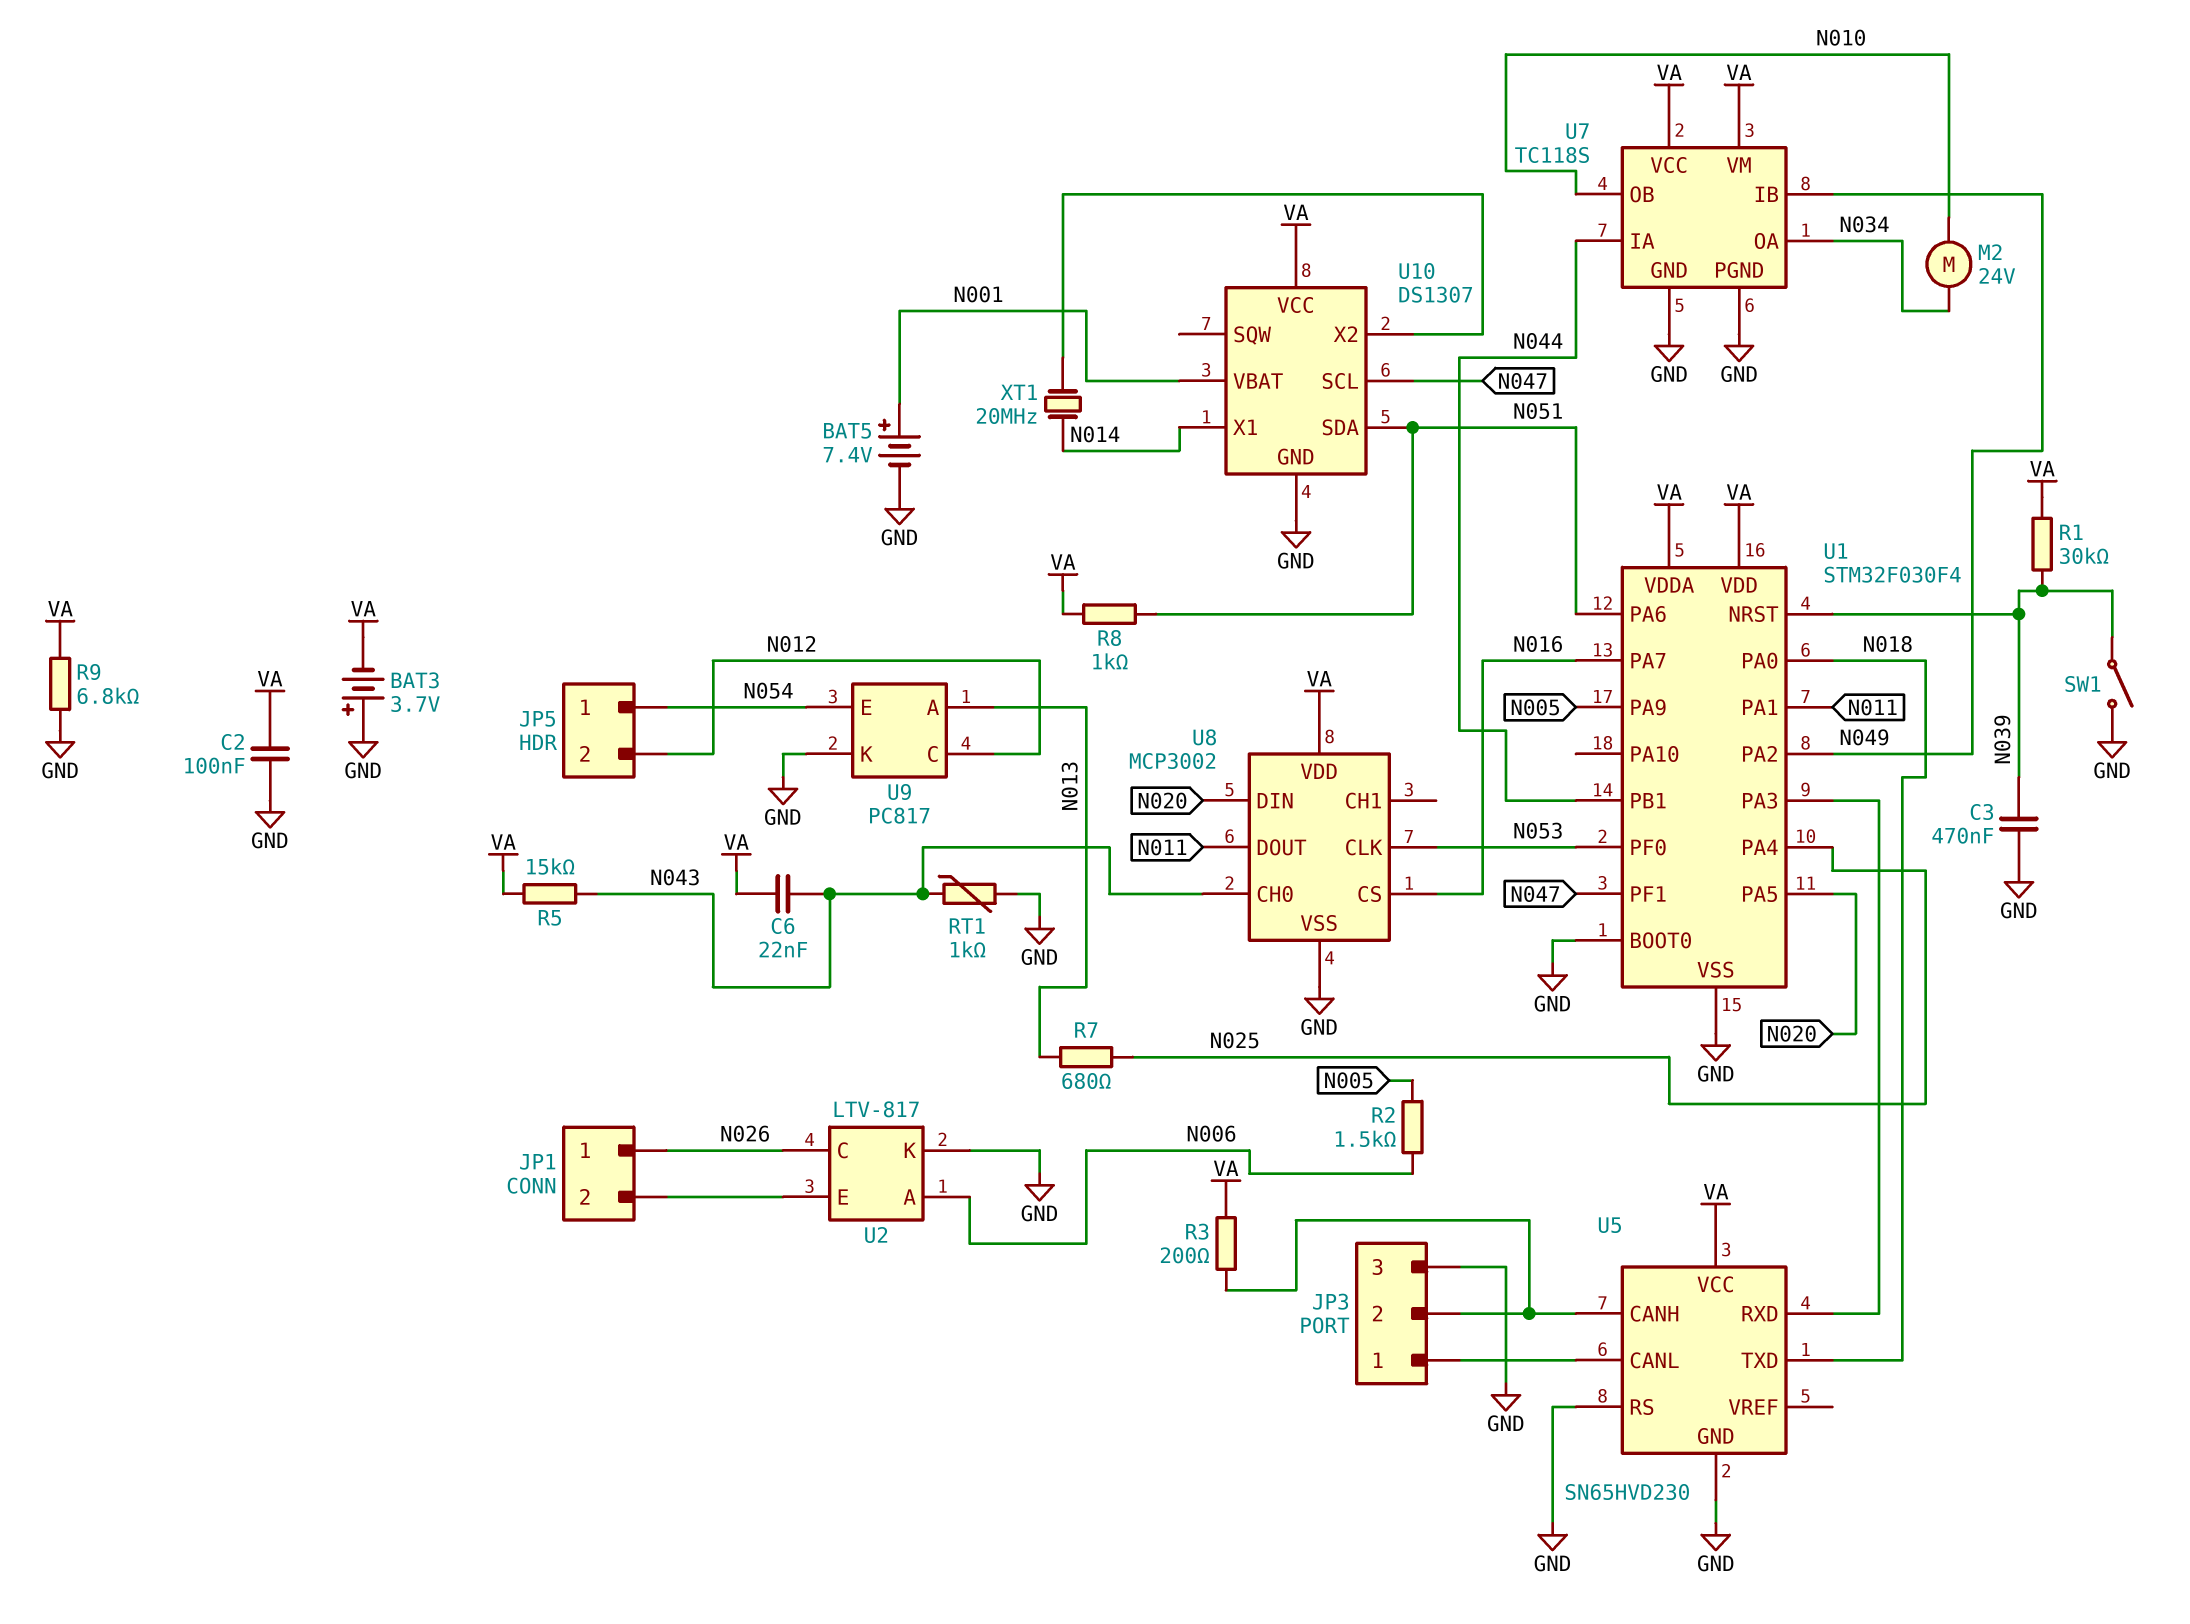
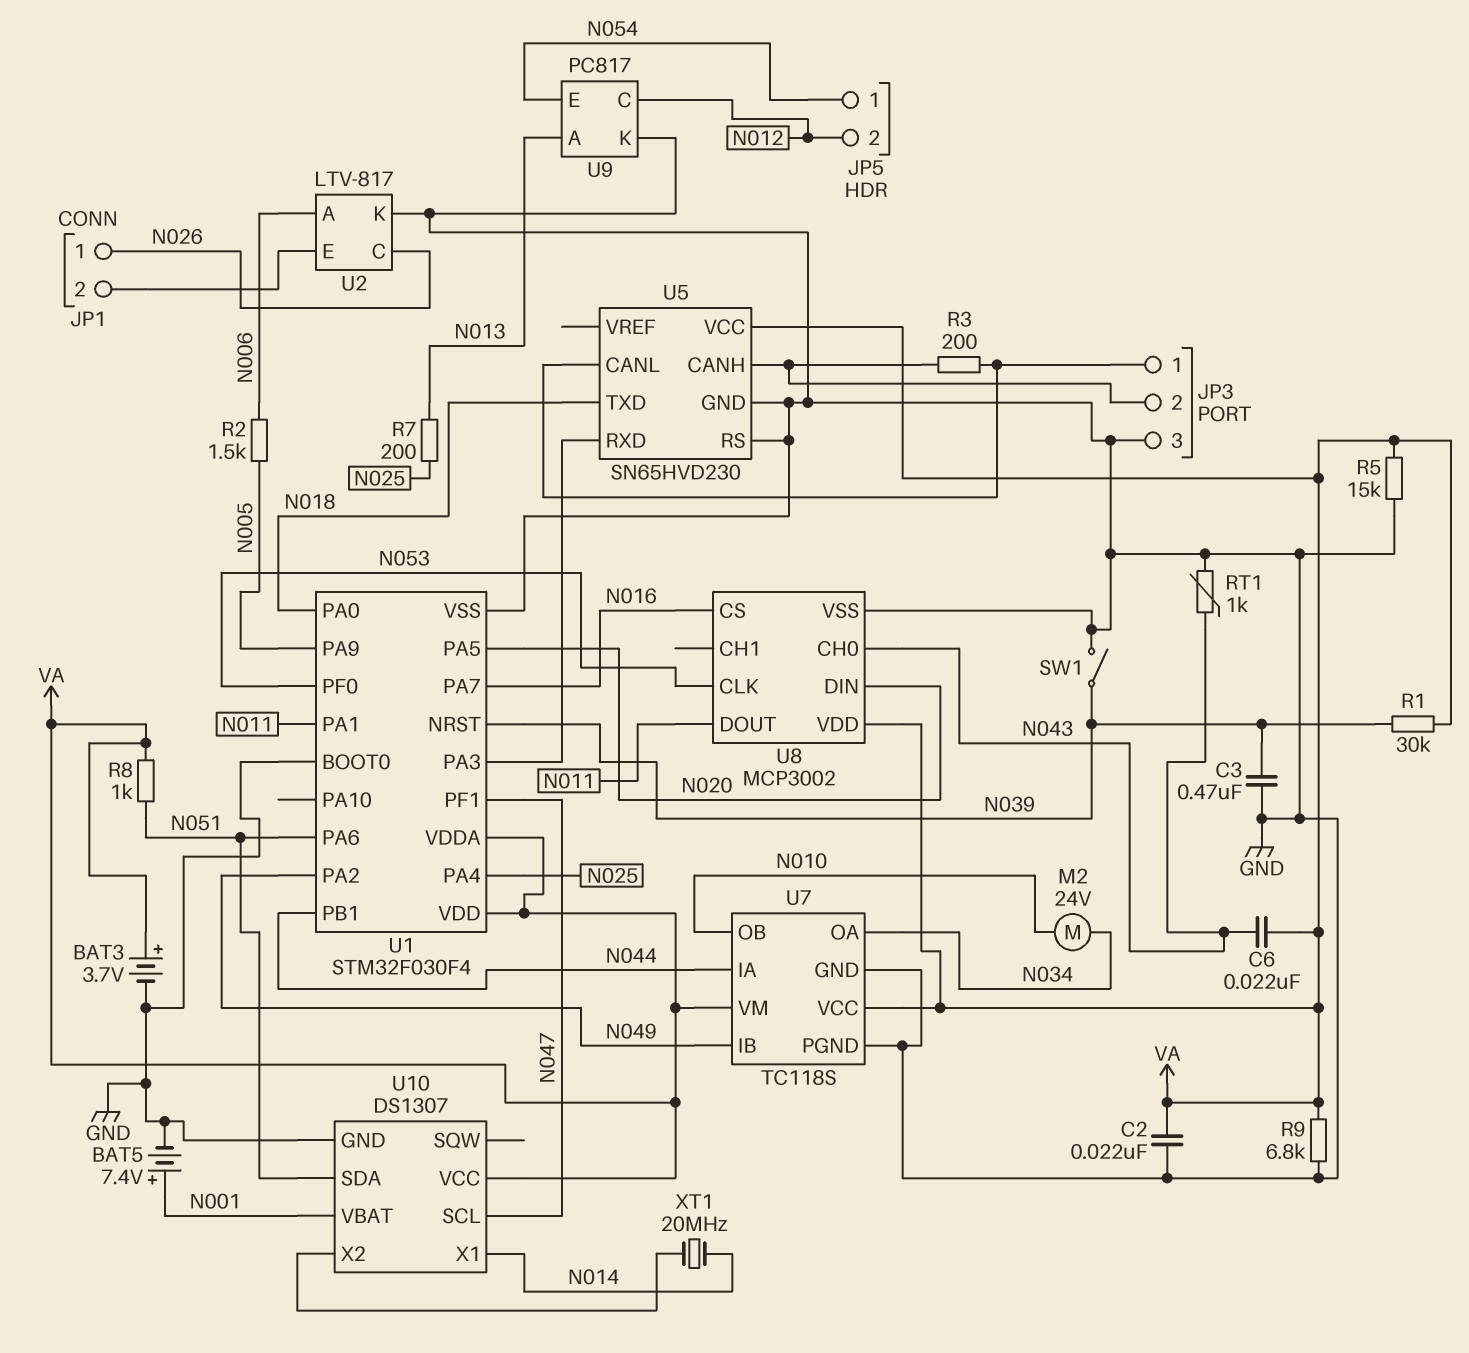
BAT3: 3.7V (plus GND, minus VA) -> 3.7V (plus VA, minus GND)
C2: 100nF (GND, VA) -> 22nF (GND, VA)
R3: 200 (JP3/2, VA) -> 200 (JP3/1, JP3/2)
R5: 15k (N043, VA) -> 15k (GND, VA)
R7: 680 (N013, N025) -> 200 (N013, N025)

